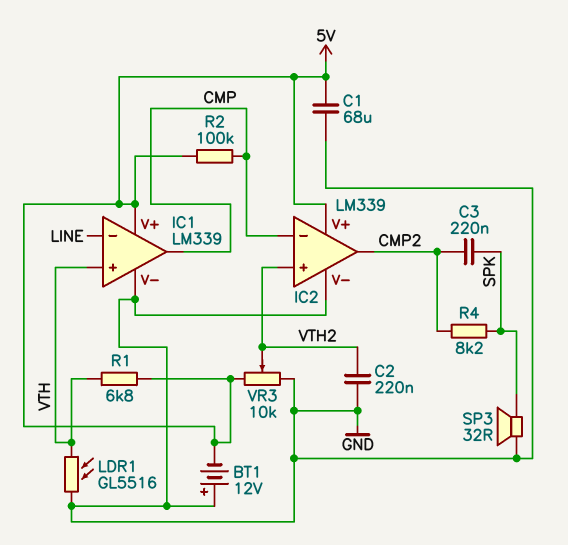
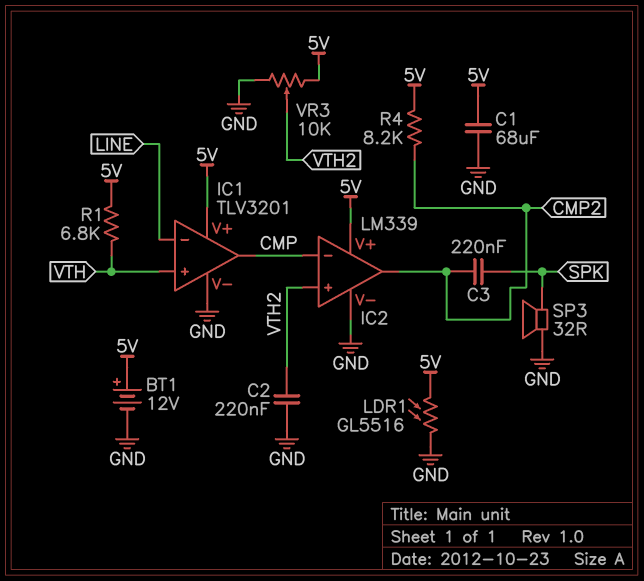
BT1: 12V (plus GND, minus 5V) -> 12V (plus 5V, minus GND)
IC1: LM339 -> TLV3201
LDR1: GL5516 (GND, VTH) -> GL5516 (5V, GND)
R2: 100k (5V, CMP) -> none
R4: 8.2k (CMP2, SPK) -> 8.2k (5V, CMP2)

